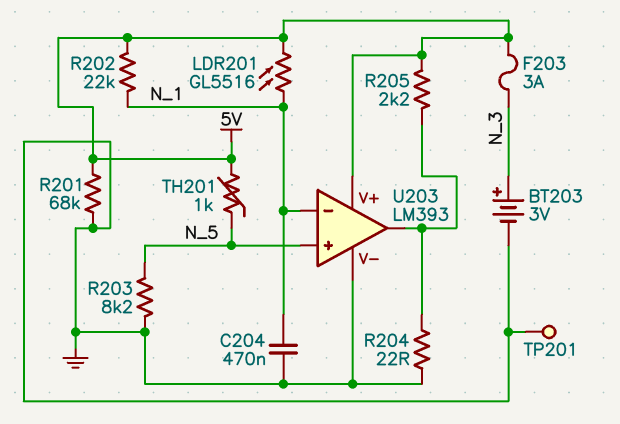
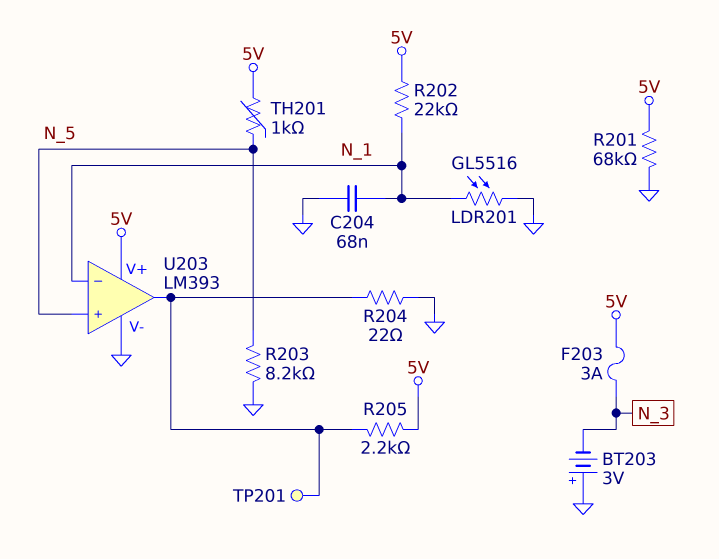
BT203: 3V (plus N_3, minus GND) -> 3V (plus GND, minus N_3)
C204: 470nF (GND, N_1) -> 68nF (GND, N_1)
LDR201: GL5516 (5V, N_1) -> GL5516 (GND, N_1)
TP201: test point (GND) -> test point (U203/out)

